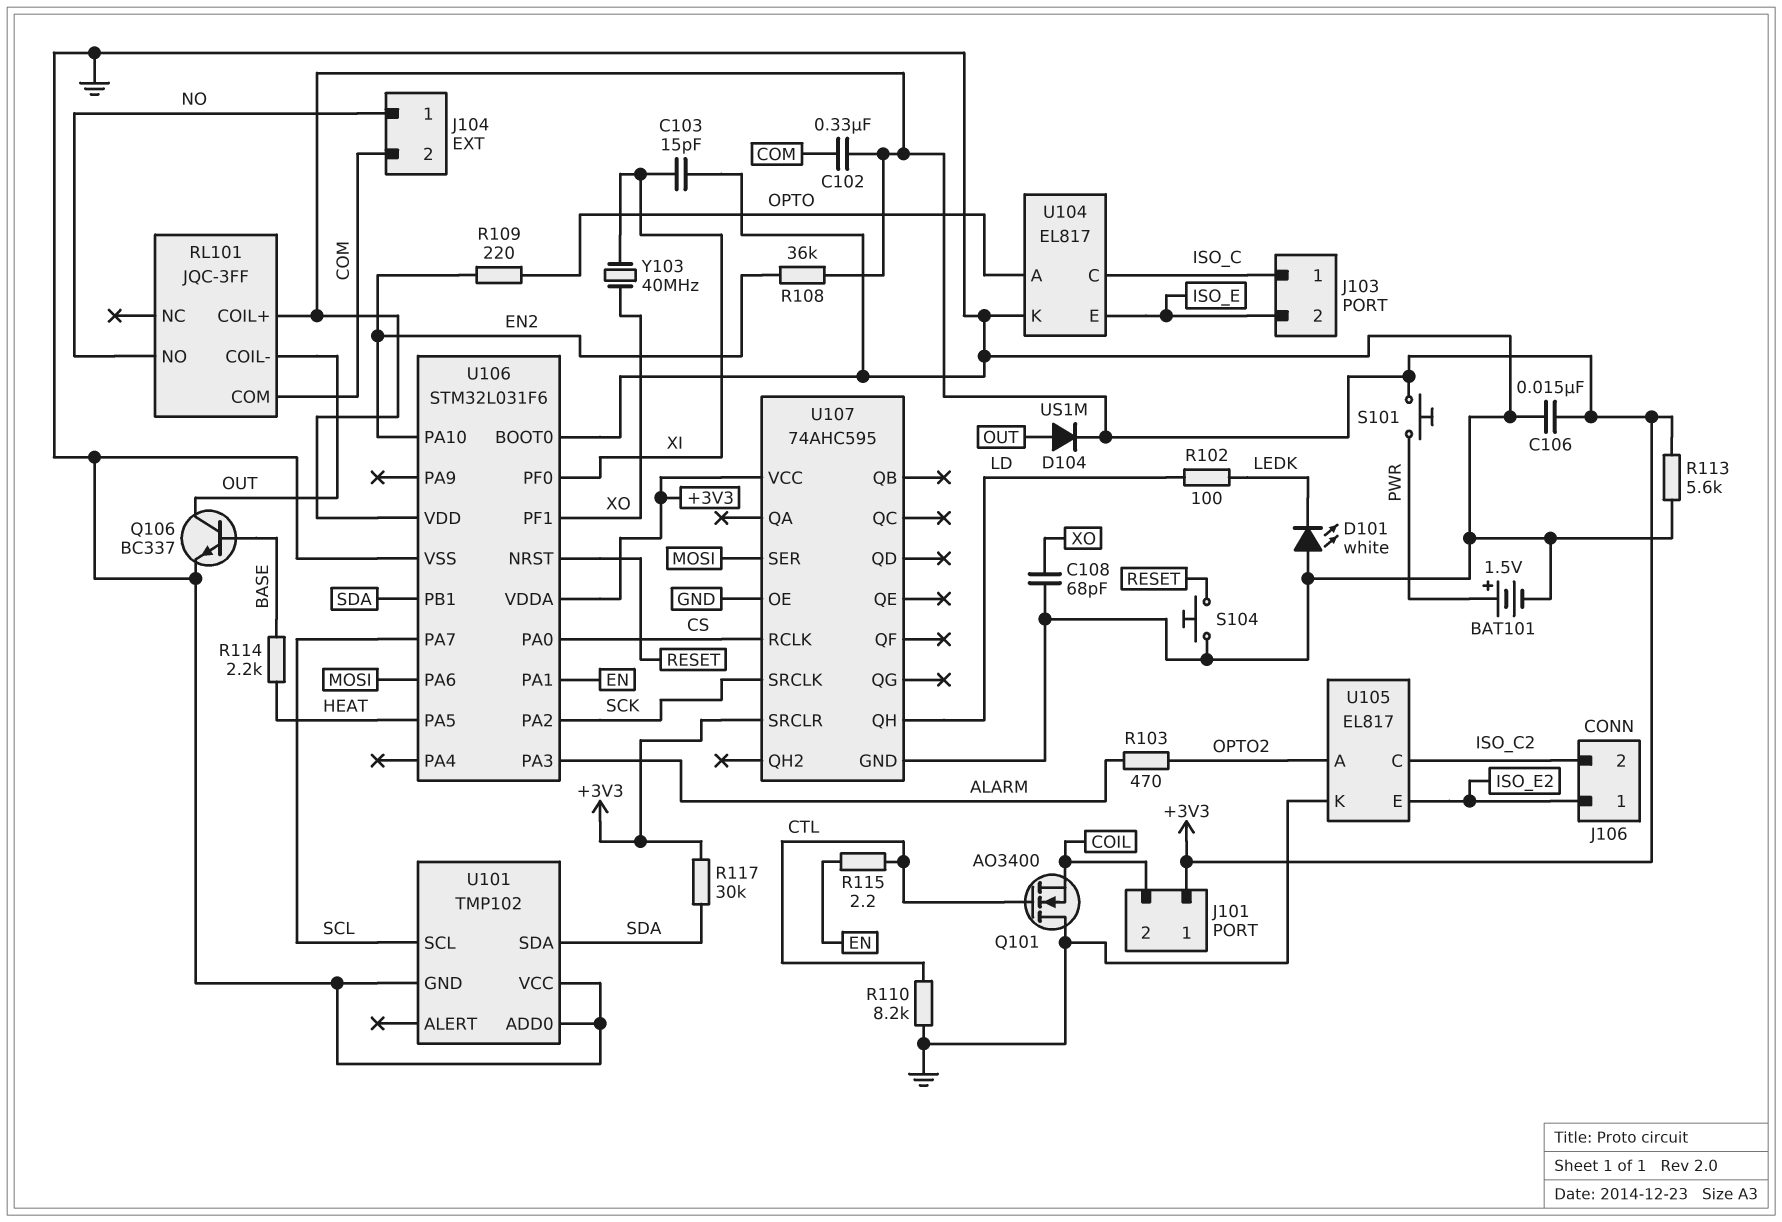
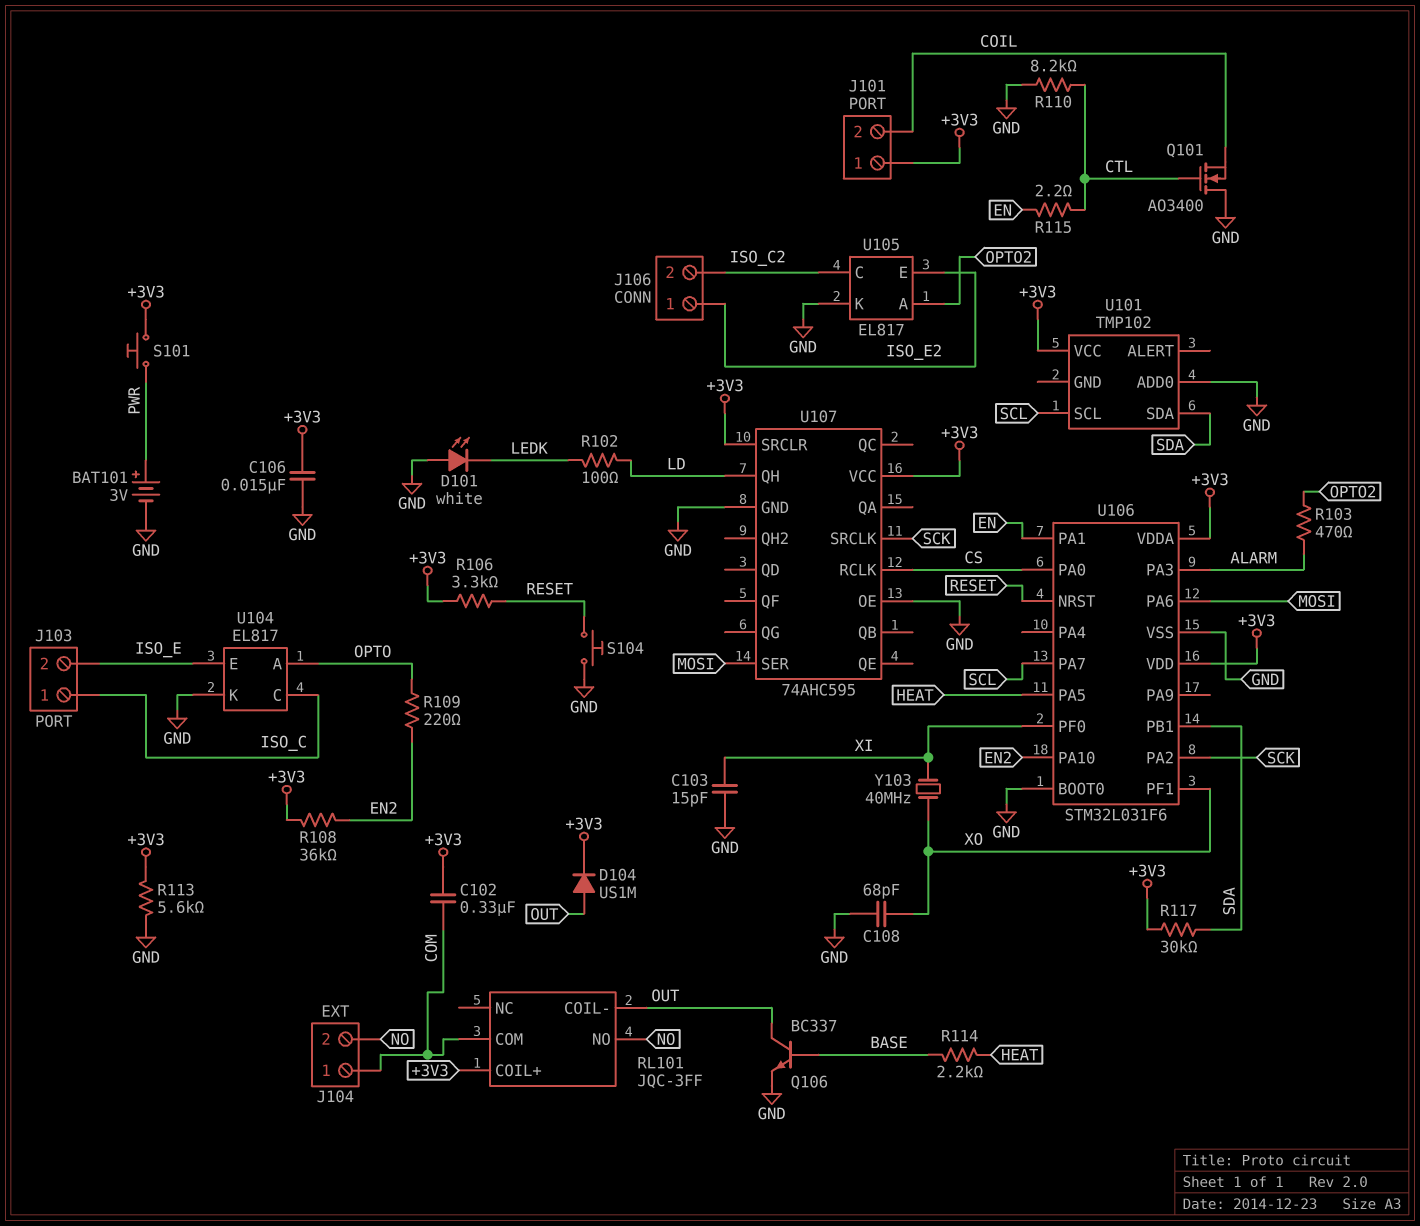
BAT101: 1.5V (plus PWR, minus GND) -> 3V (plus PWR, minus GND)
J104 pin 1: NO -> COM
J104 pin 2: COM -> NO
R106: none -> 3.3k (+3V3, RESET)
U101 pin GND: GND -> none
U101 pin VCC: GND -> +3V3

